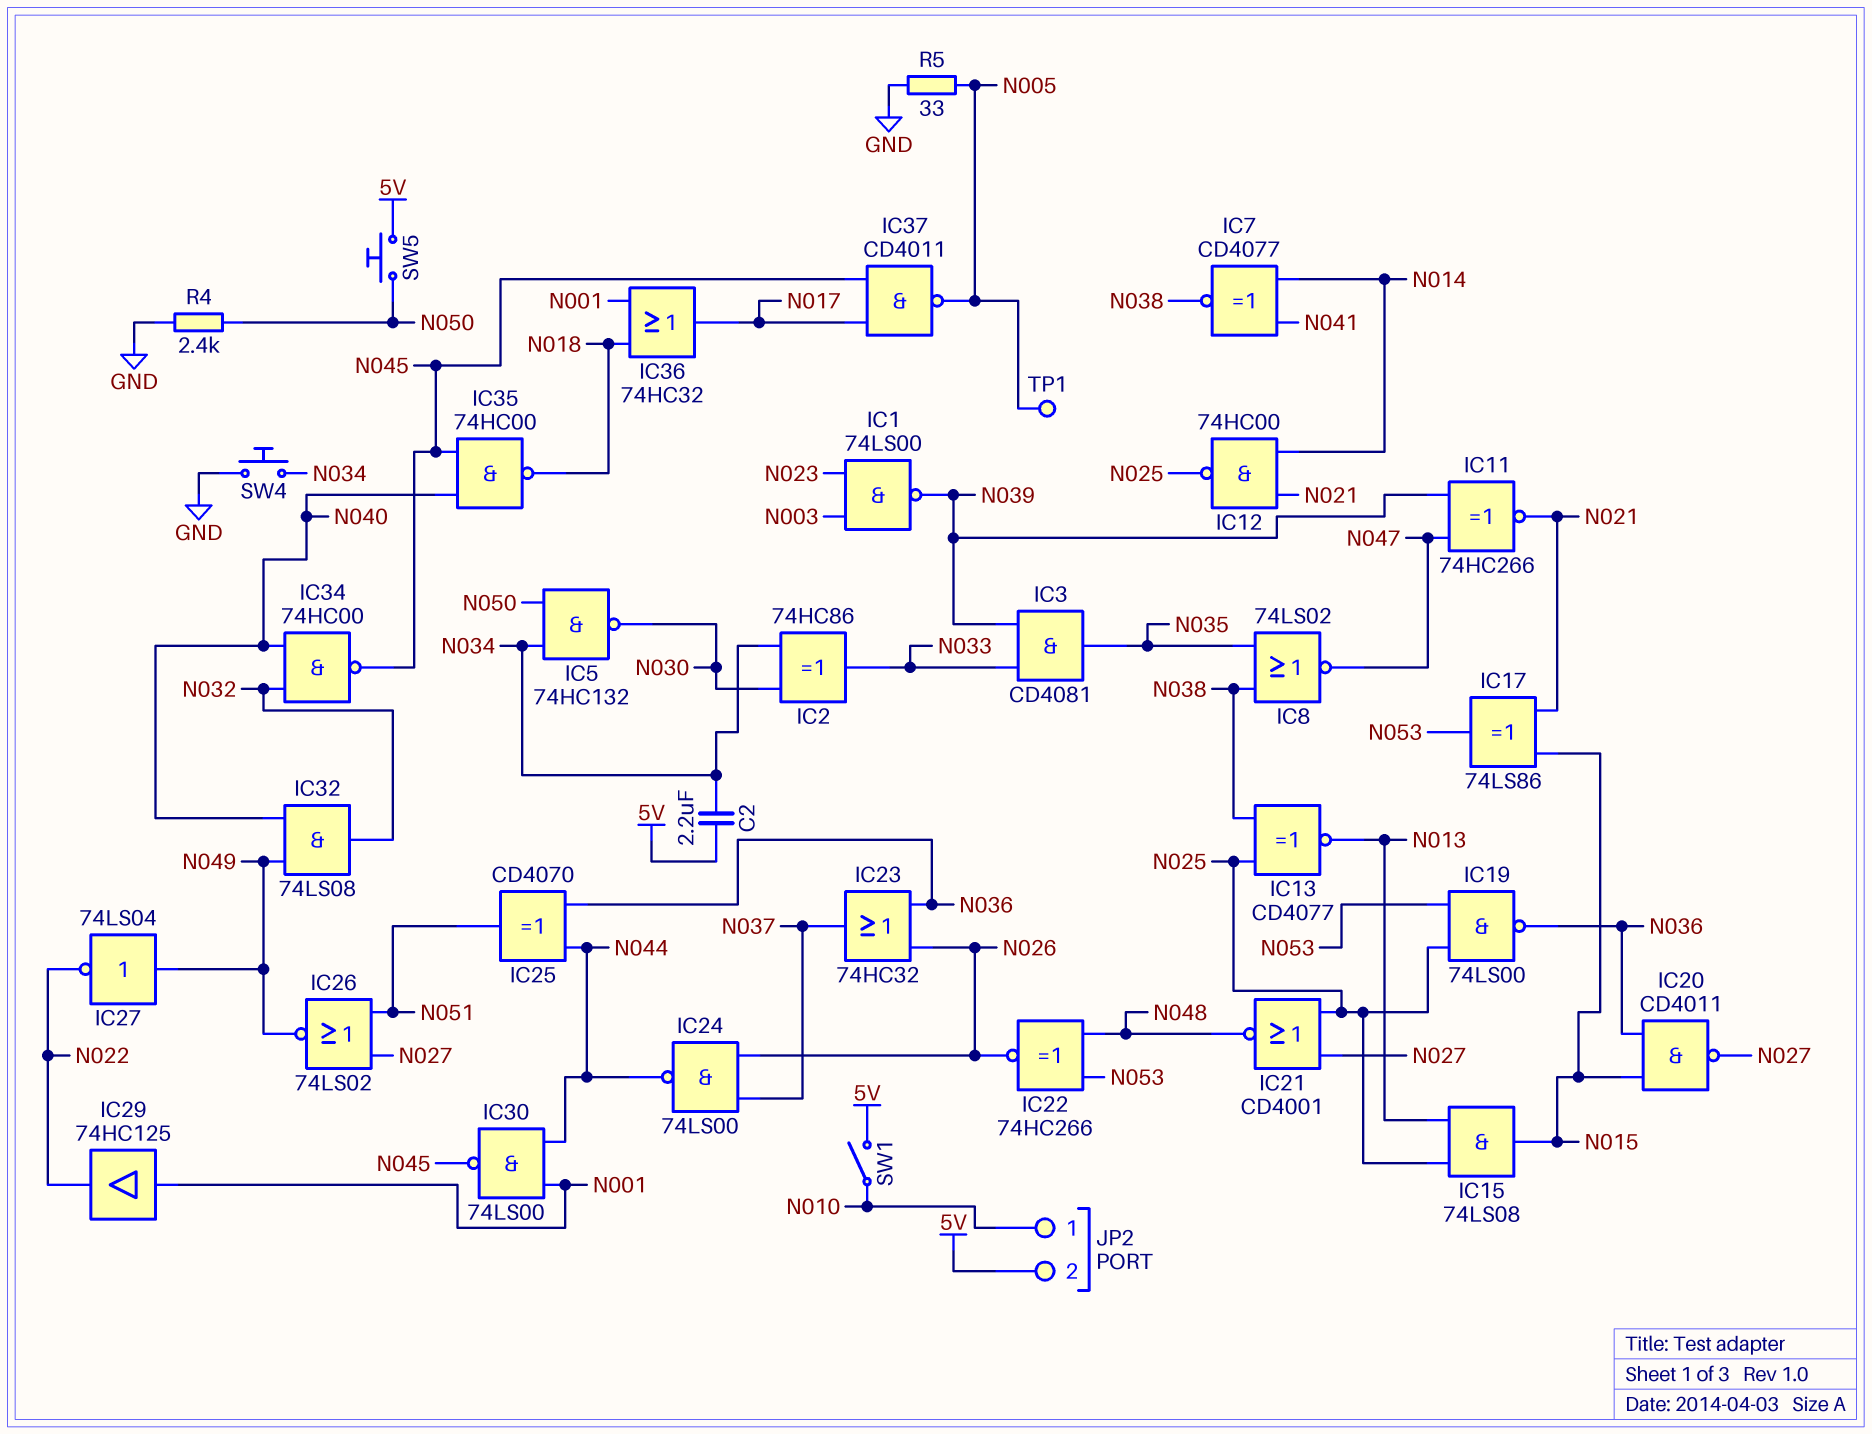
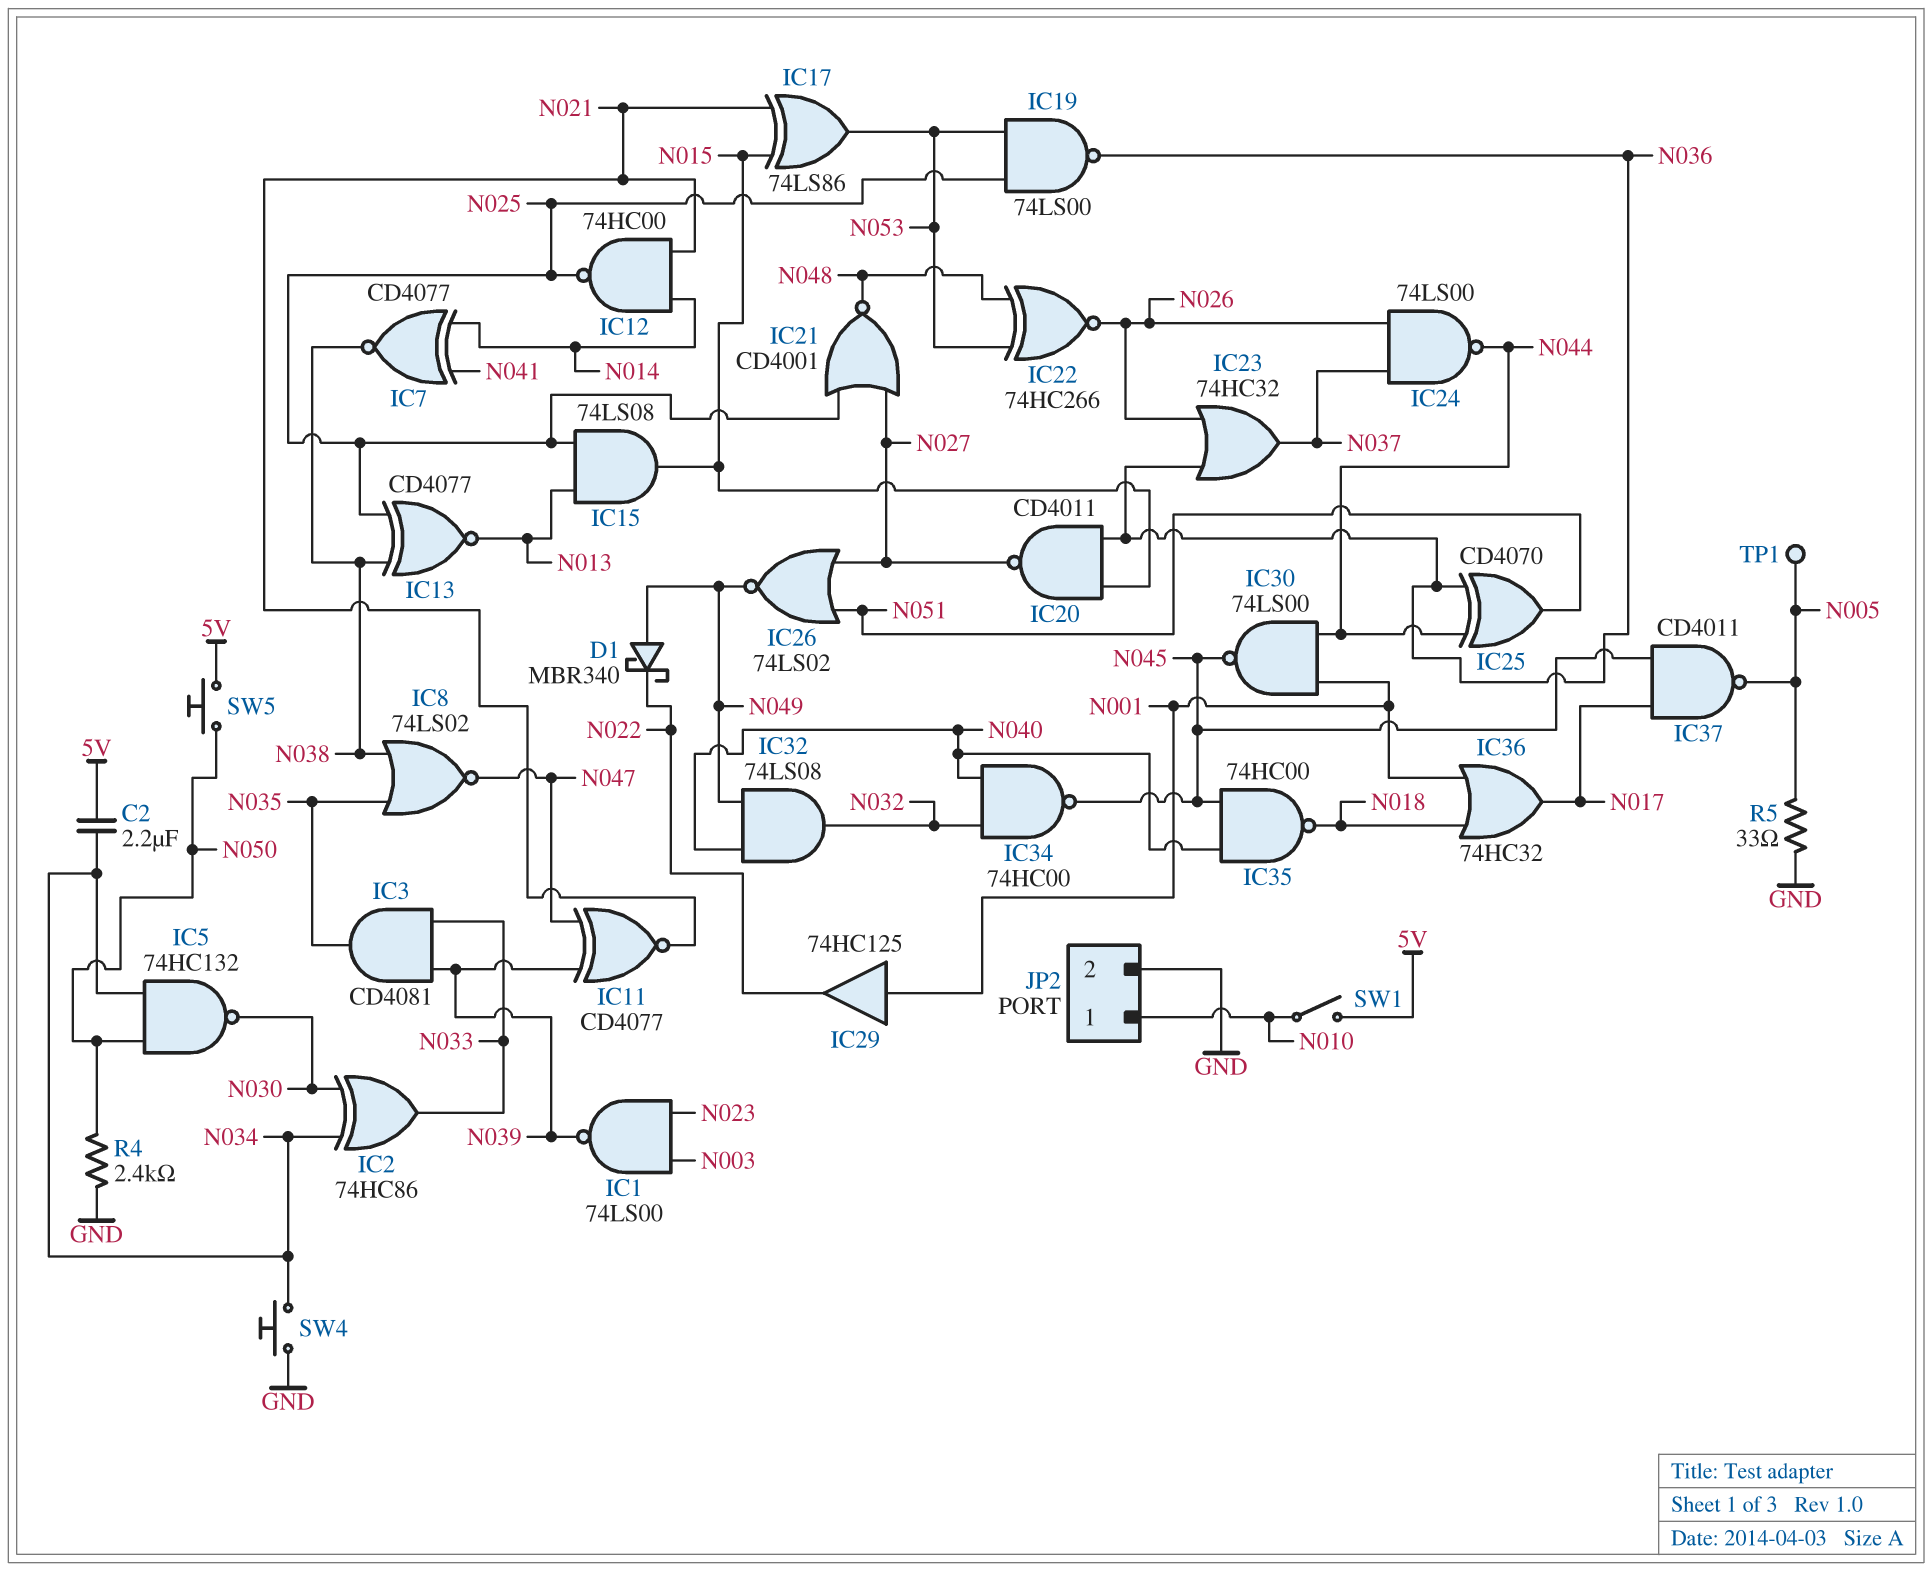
D1: none -> schottky MBR340 (A N049, K N022)
IC11: XNOR 74HC266 (in N039, in N047, out N021) -> XNOR CD4077 (in N039, in N047, out N021)
IC27: NOT 74LS04 (in N049, out N022) -> none
JP2 pin 2: 5V -> GND

